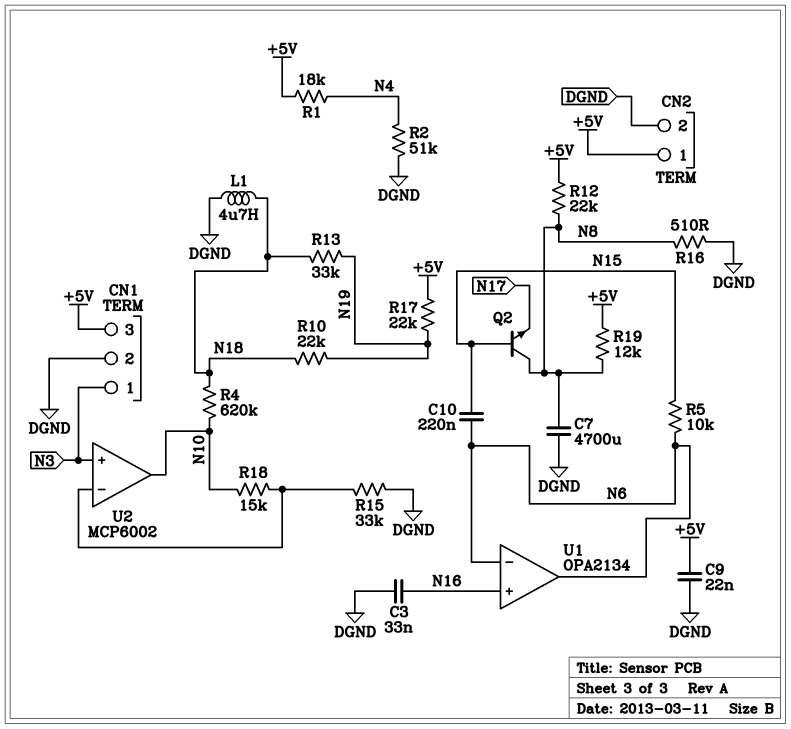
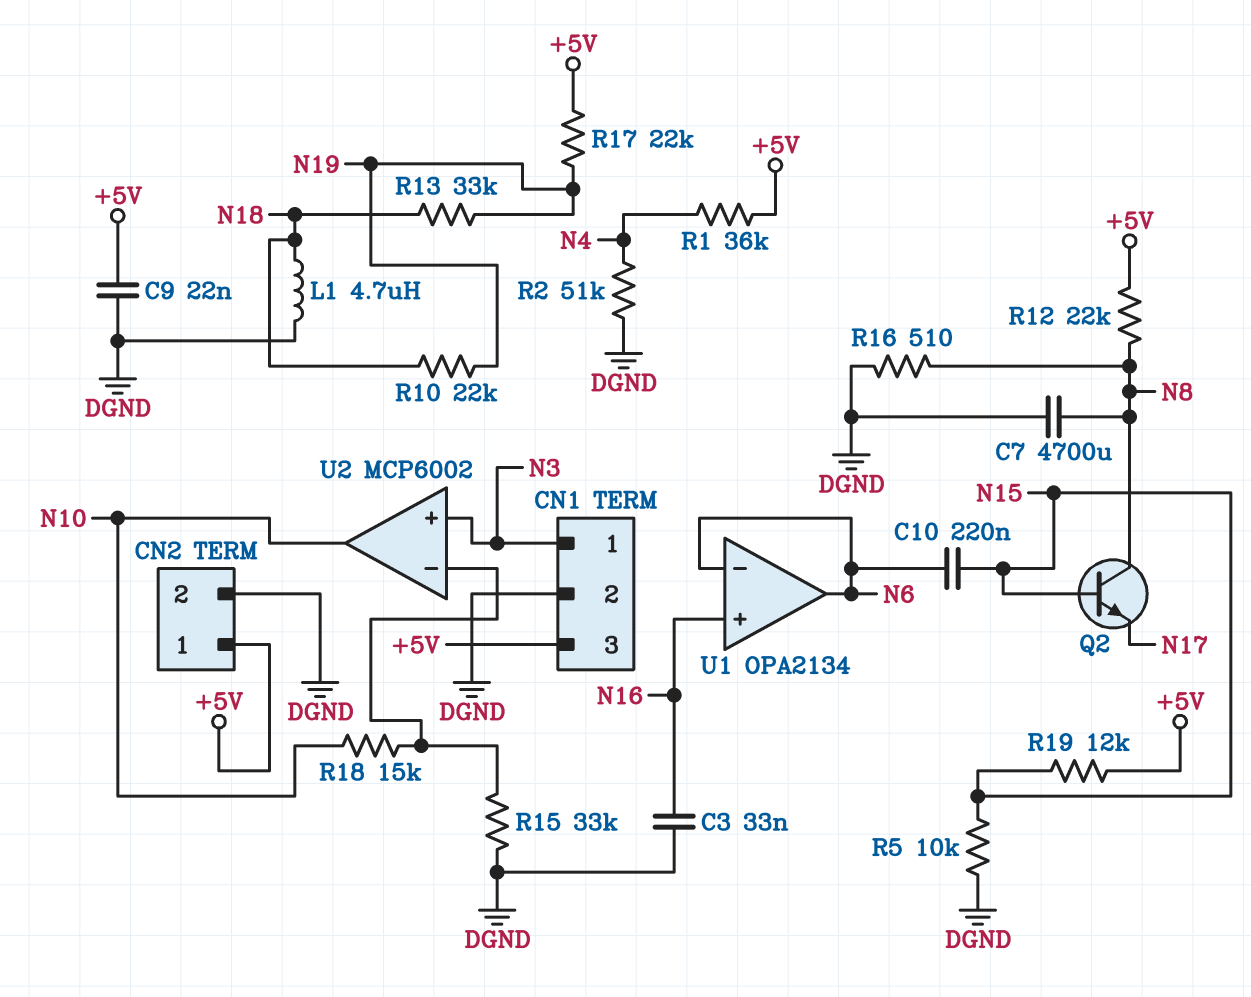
R1: 18k (+5V, N4) -> 36k (+5V, N4)
R4: 620k (N10, N18) -> none
R5: 10k (N6, N15) -> 10k (DGND, N15)
R19: 12k (+5V, N8) -> 12k (+5V, N15)

